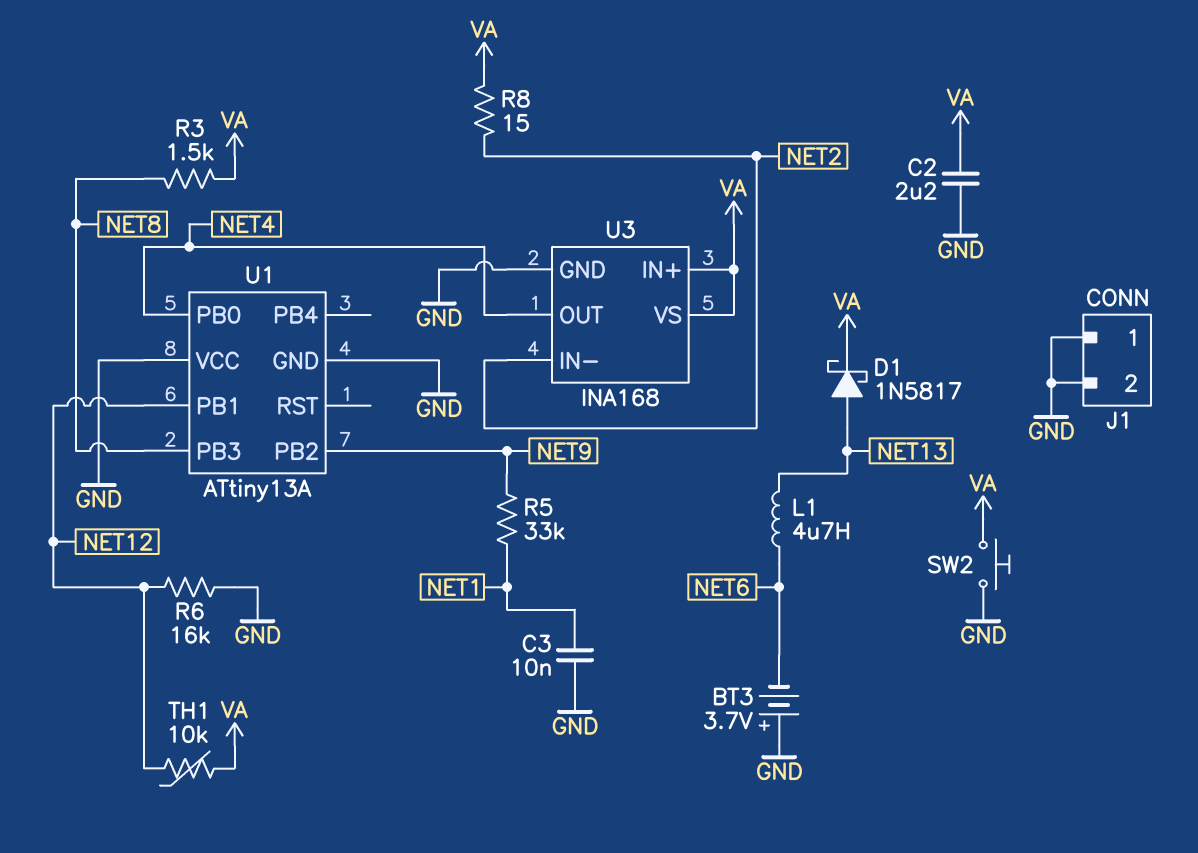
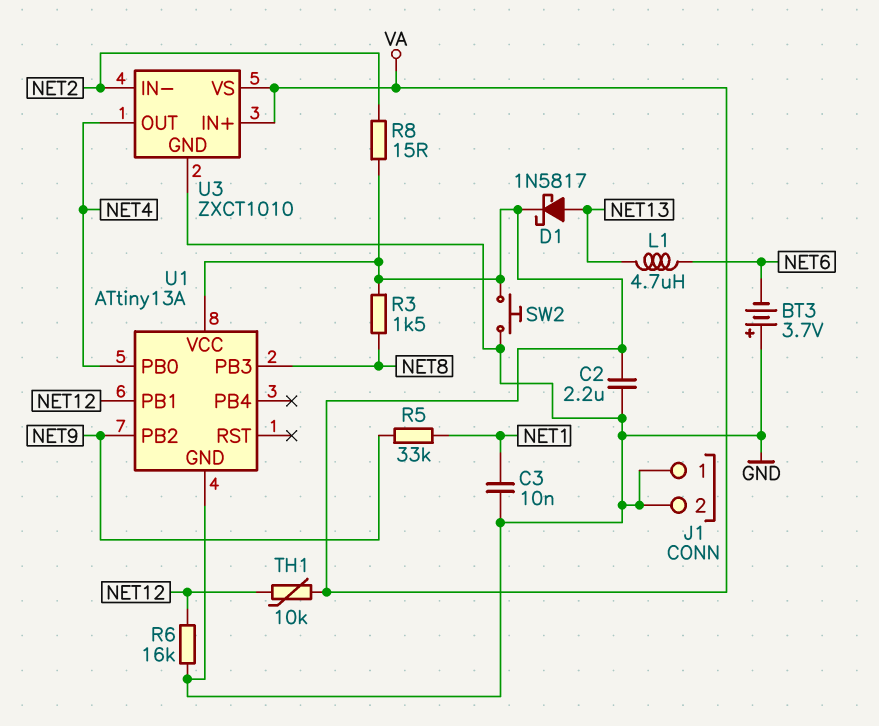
U1 pin VCC: GND -> VA
U3: INA168 -> ZXCT1010

